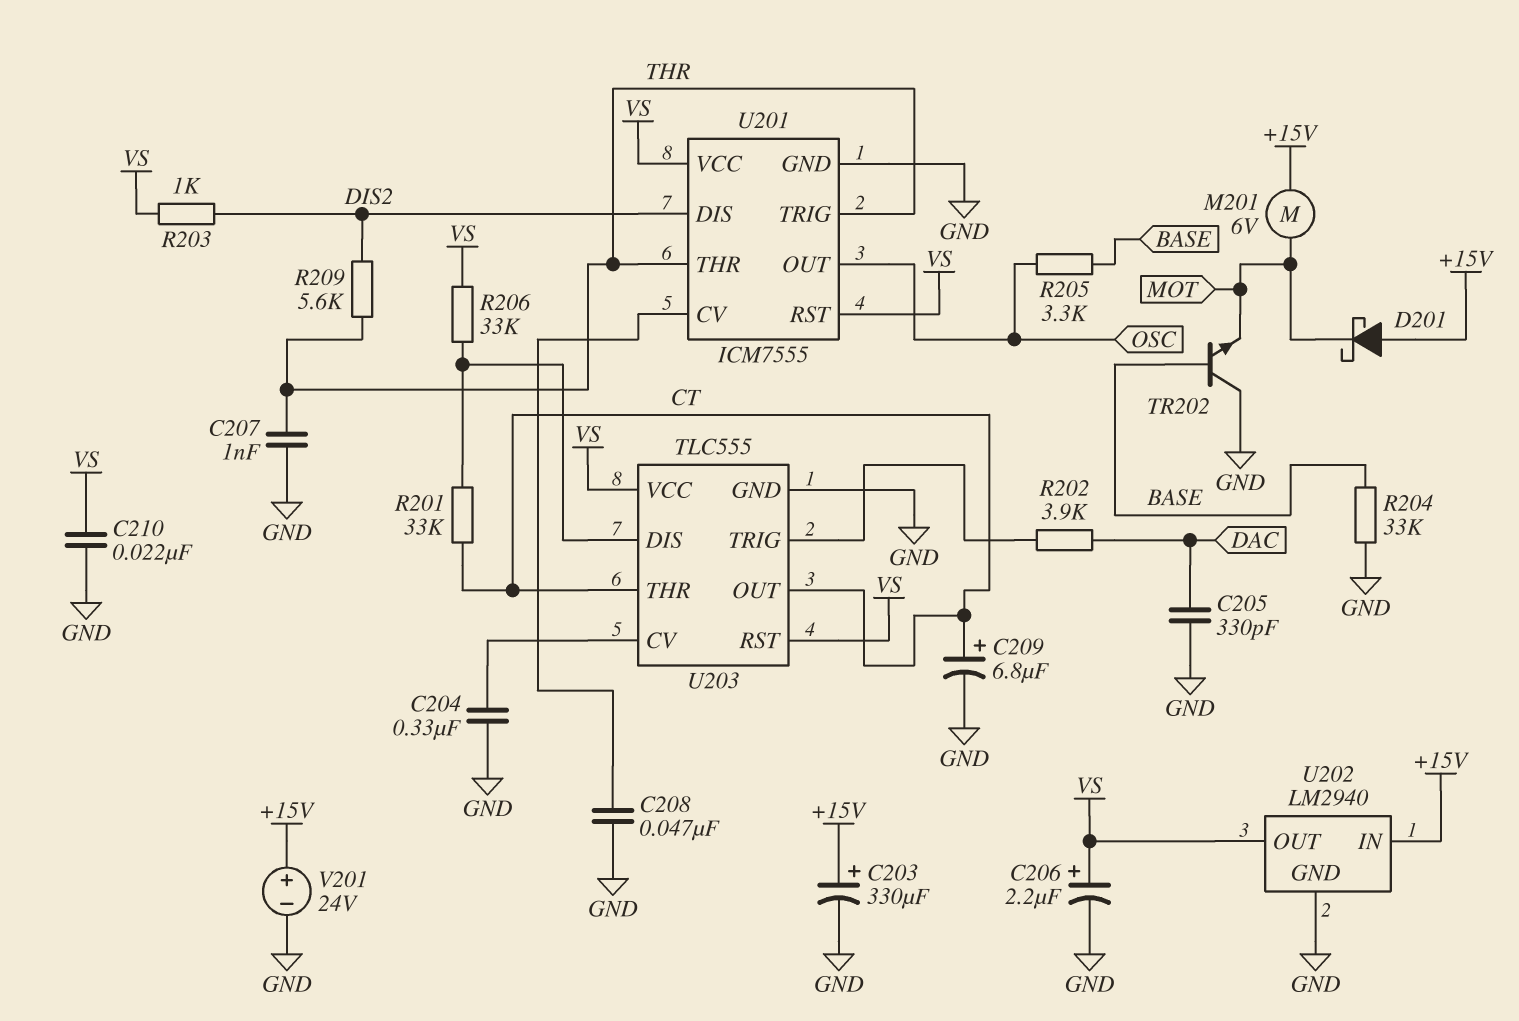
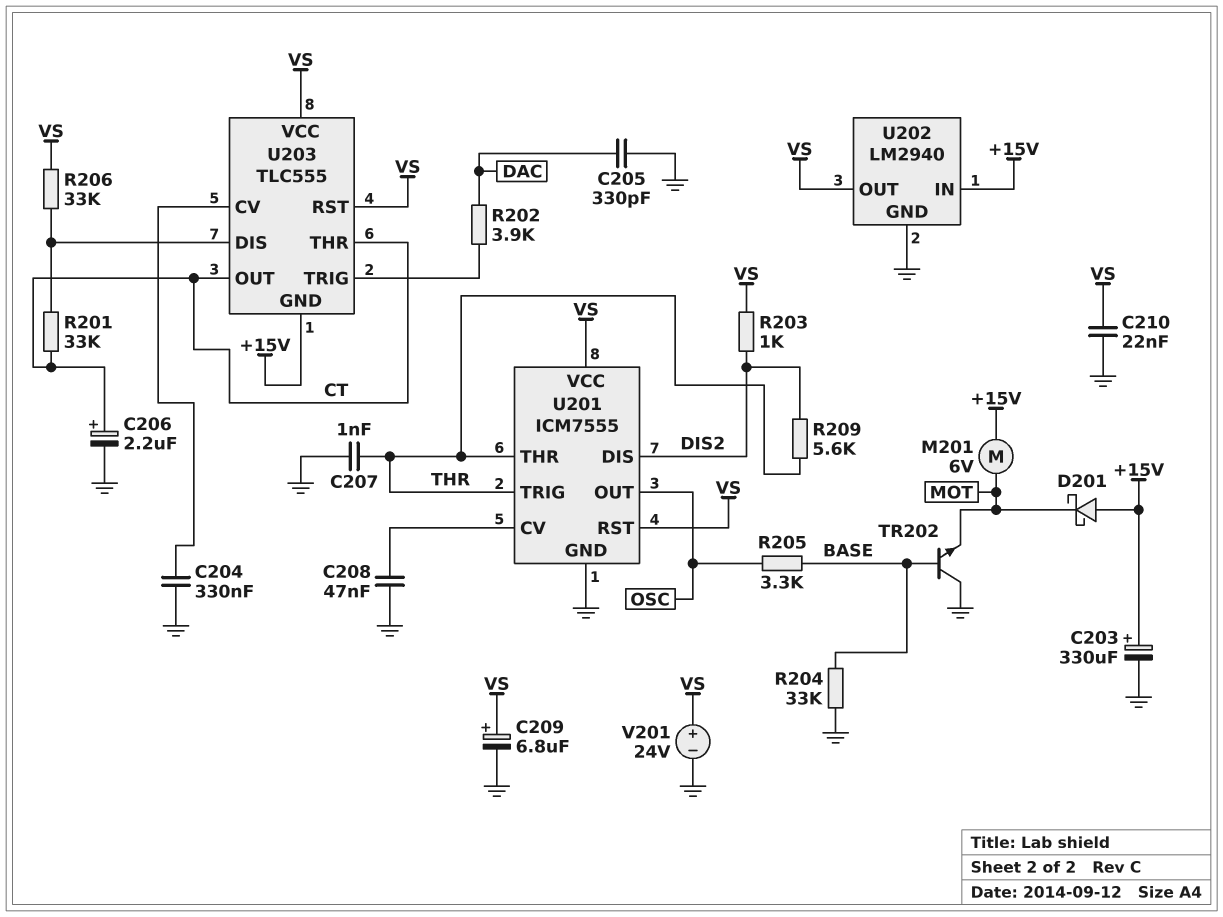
C206: 2.2uF (plus VS, minus GND) -> 2.2uF (plus CT, minus GND)
C209: 6.8uF (plus CT, minus GND) -> 6.8uF (plus VS, minus GND)
U203 pin GND: GND -> +15V
V201: 24V (plus +15V, minus GND) -> 24V (plus VS, minus GND)

